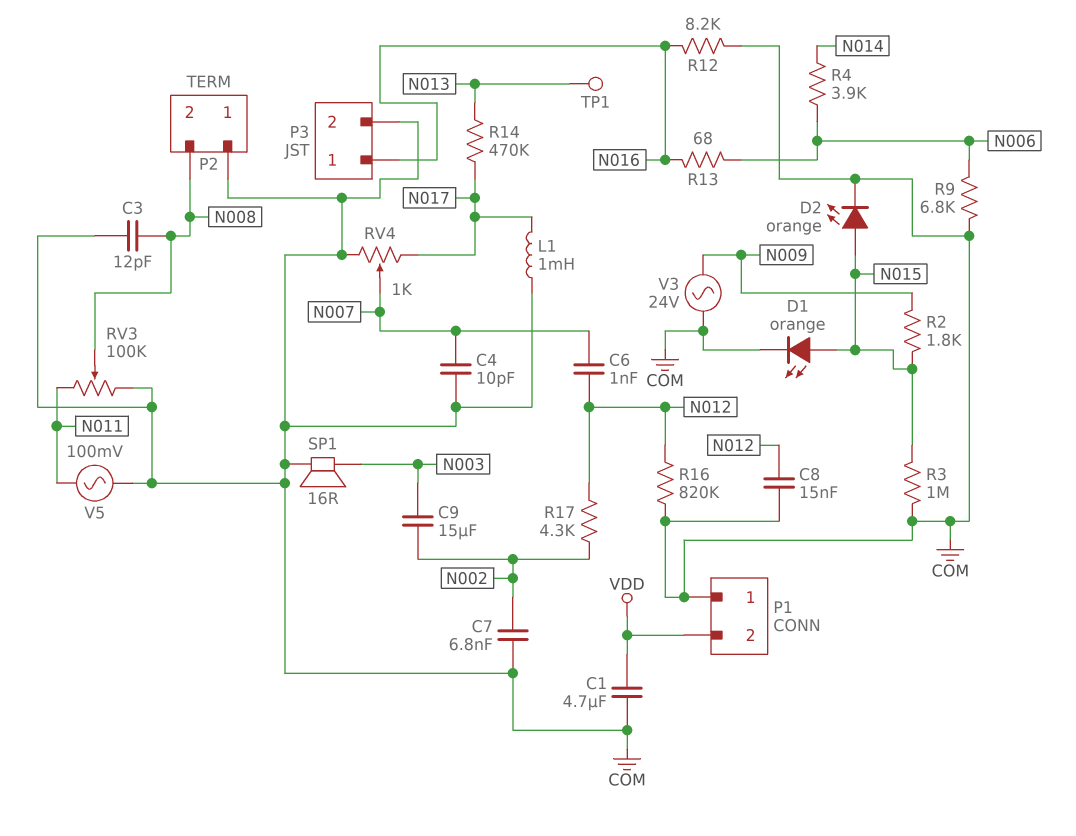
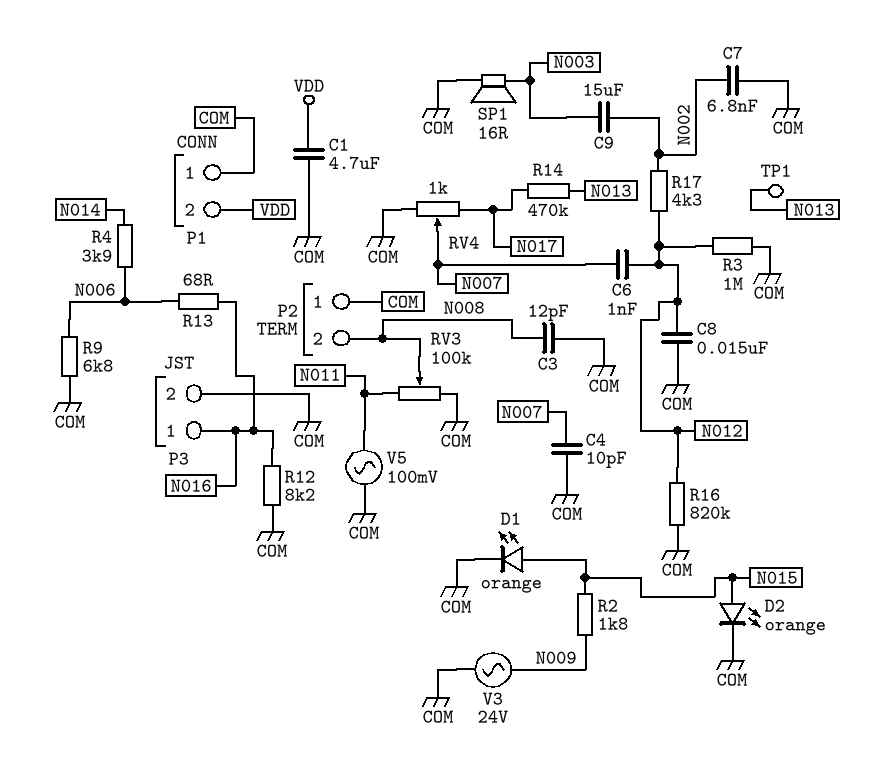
L1: 1mH (COM, N017) -> none
R3: 1M (COM, N015) -> 1M (COM, N012)

